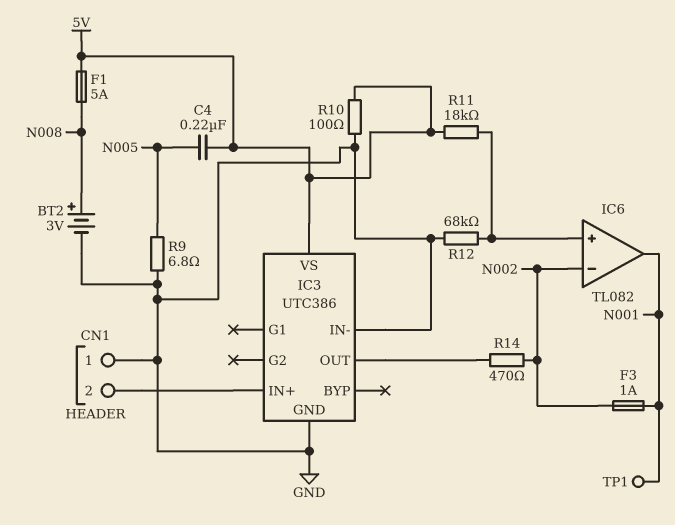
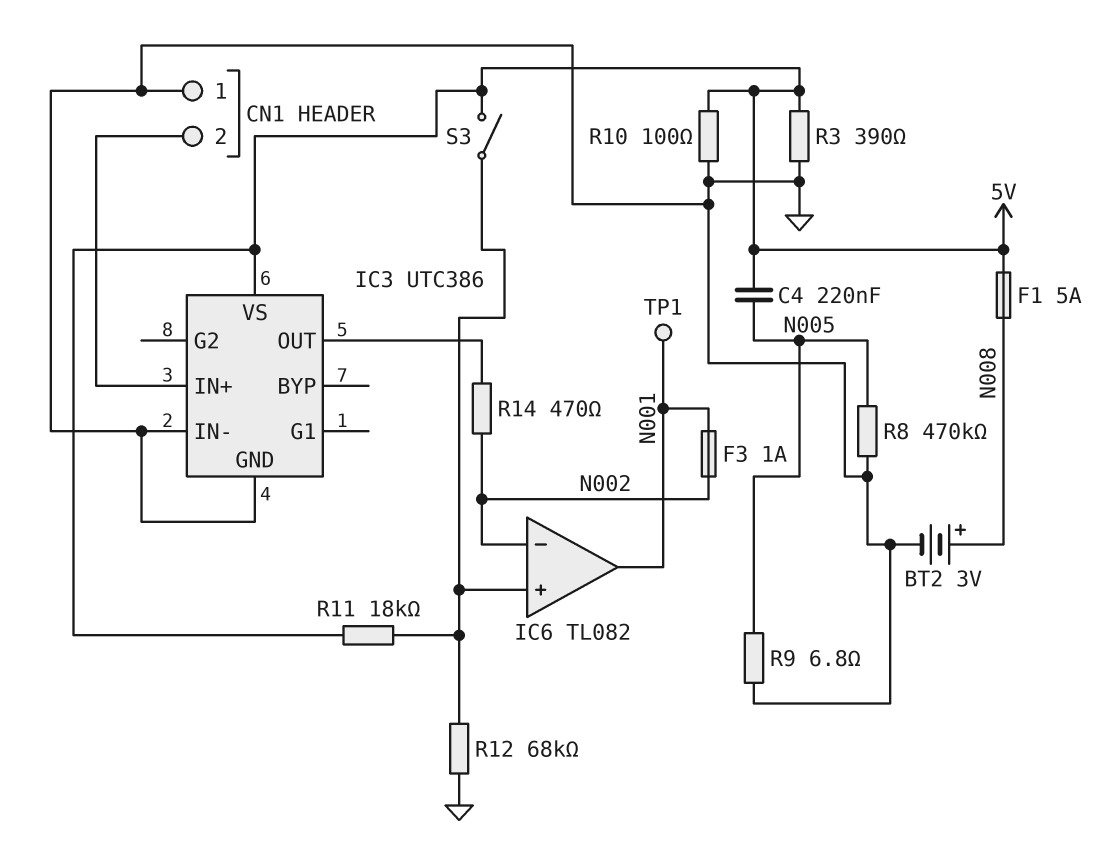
R3: none -> 390 (5V, GND)
R8: none -> 470k (GND, N005)
S3: none -> switch (5V, IC6/in+)

